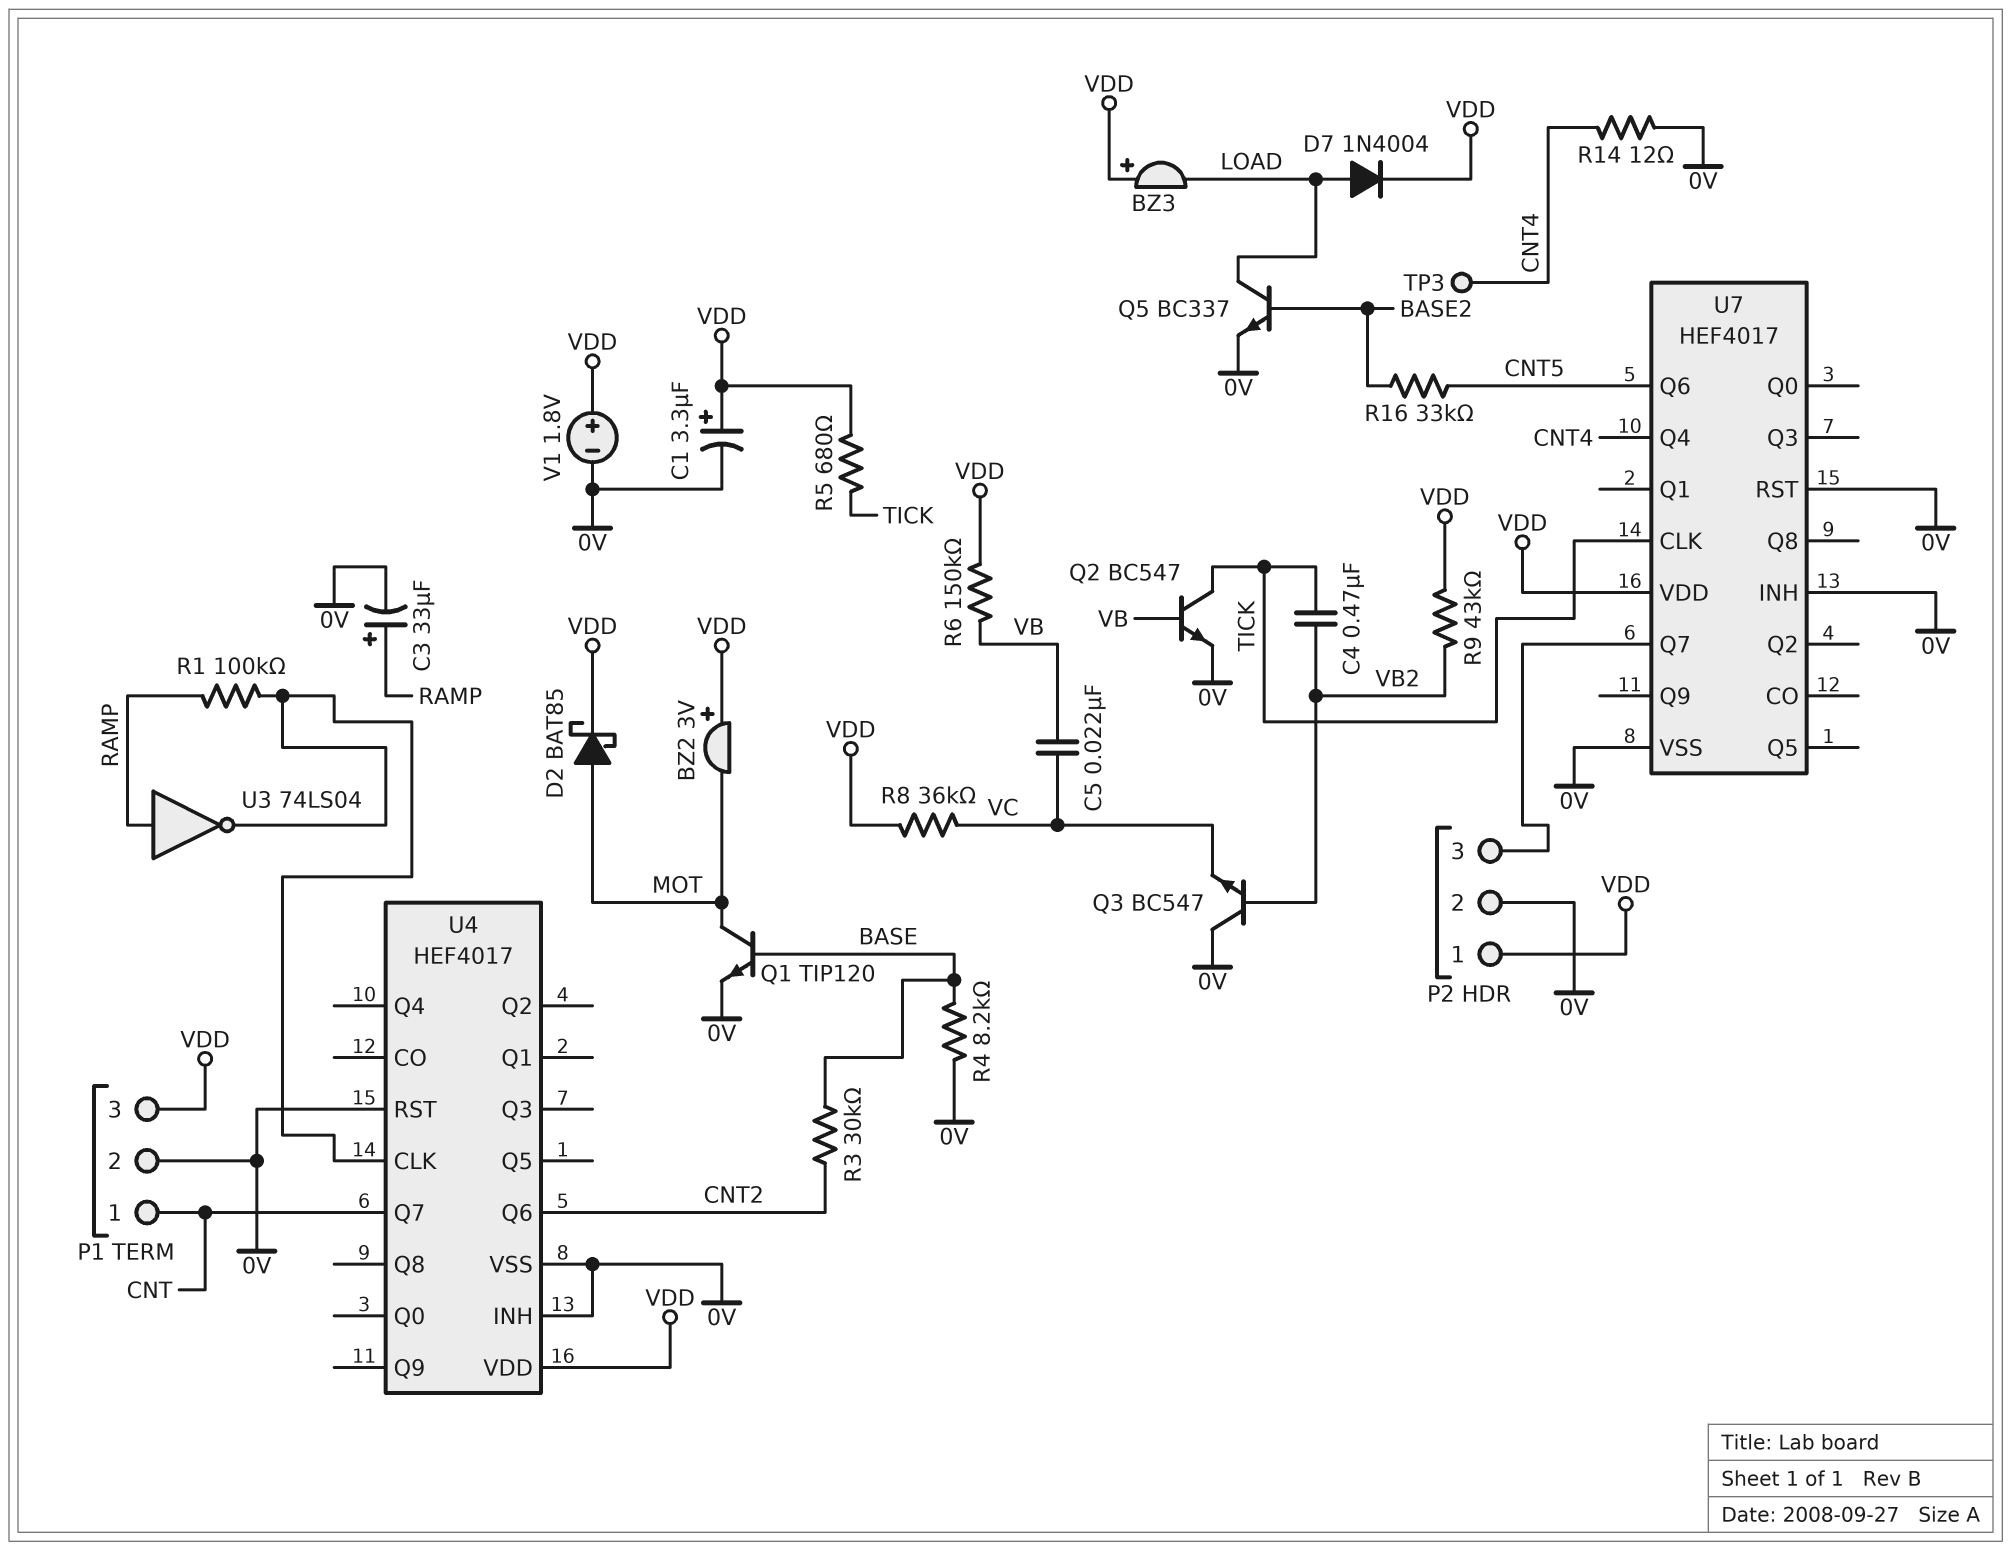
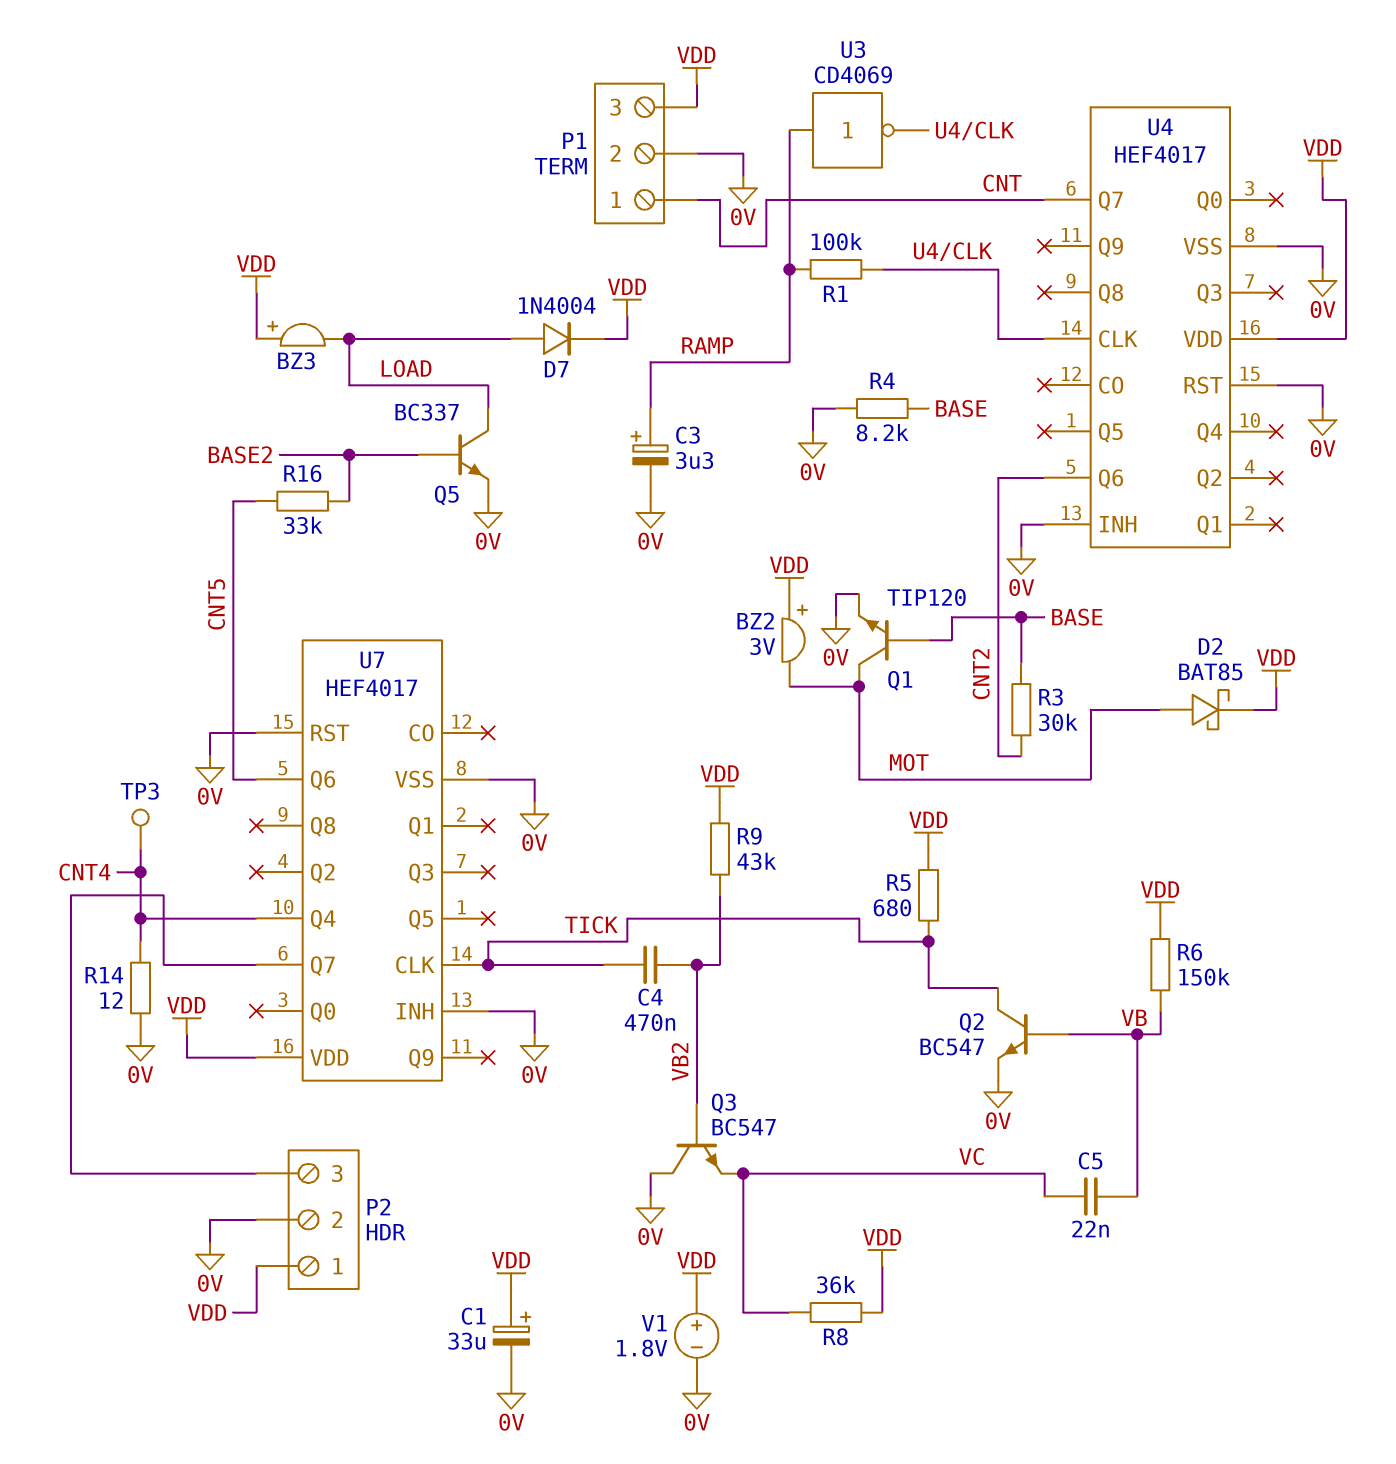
C1: 3.3uF (plus VDD, minus 0V) -> 33uF (plus VDD, minus 0V)
C3: 33uF (plus RAMP, minus 0V) -> 3.3uF (plus RAMP, minus 0V)
U3: NOT 74LS04 (in RAMP, out U4/CLK) -> NOT CD4069 (in RAMP, out U4/CLK)

